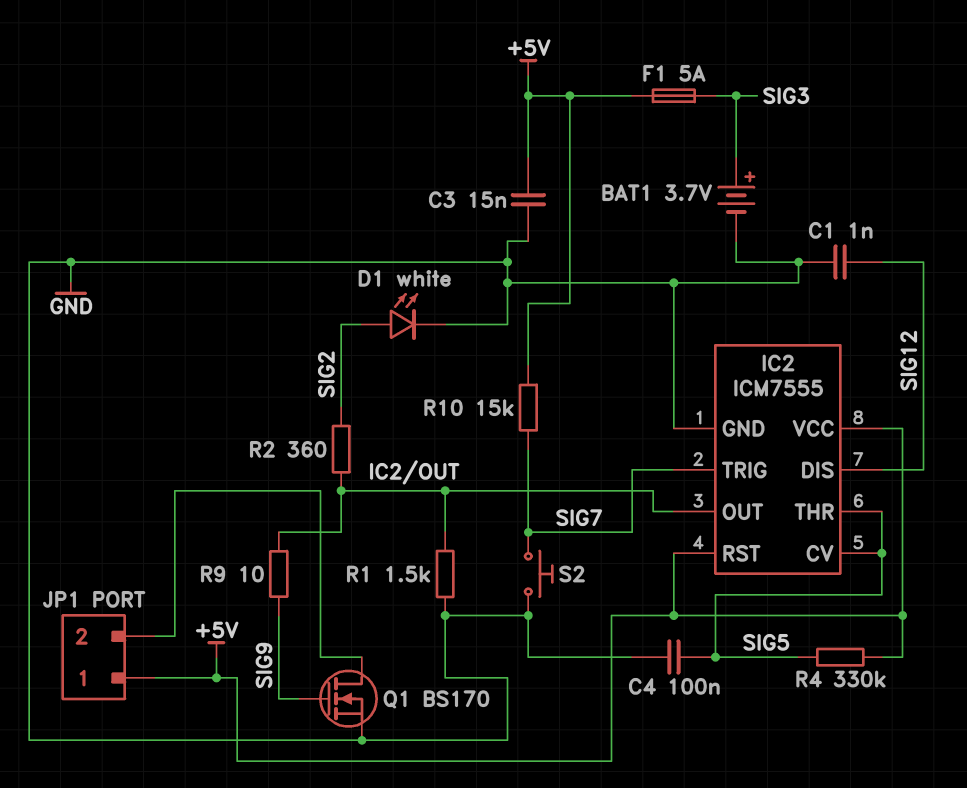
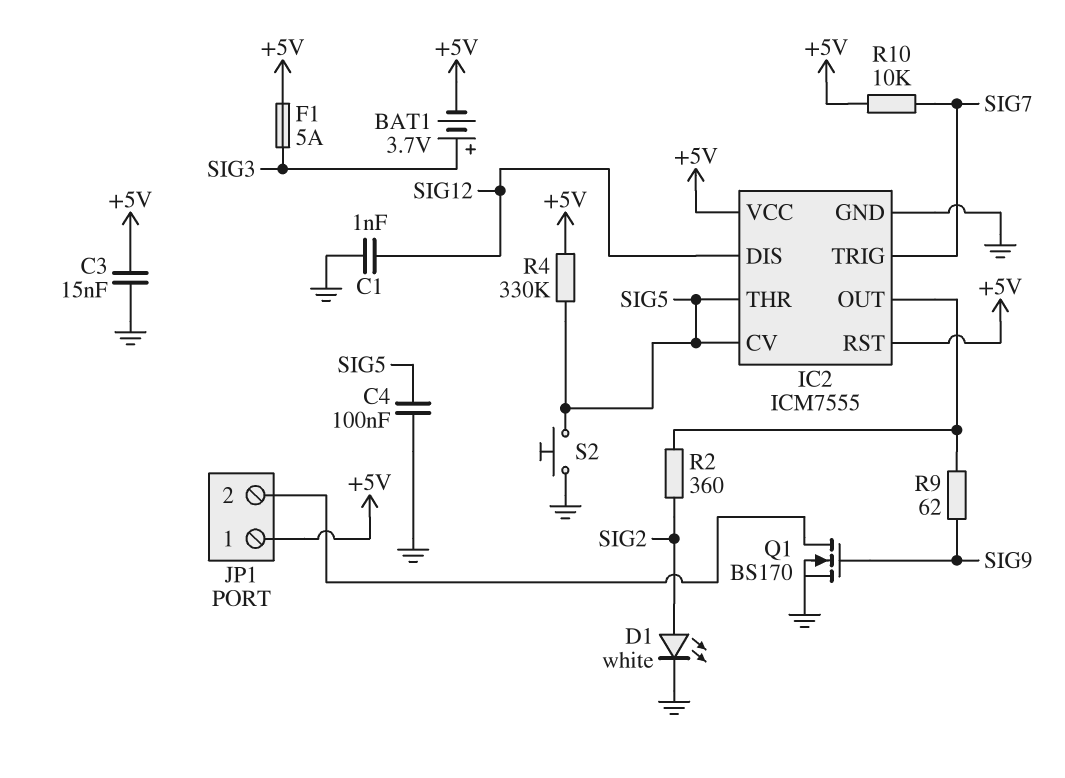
BAT1: 3.7V (plus SIG3, minus GND) -> 3.7V (plus SIG3, minus +5V)
R1: 1.5k (GND, IC2/OUT) -> none
R9: 10 (IC2/OUT, SIG9) -> 62 (IC2/OUT, SIG9)
R10: 15k (+5V, SIG7) -> 10k (+5V, SIG7)
S2: button (GND, SIG7) -> button (GND, SIG5)

